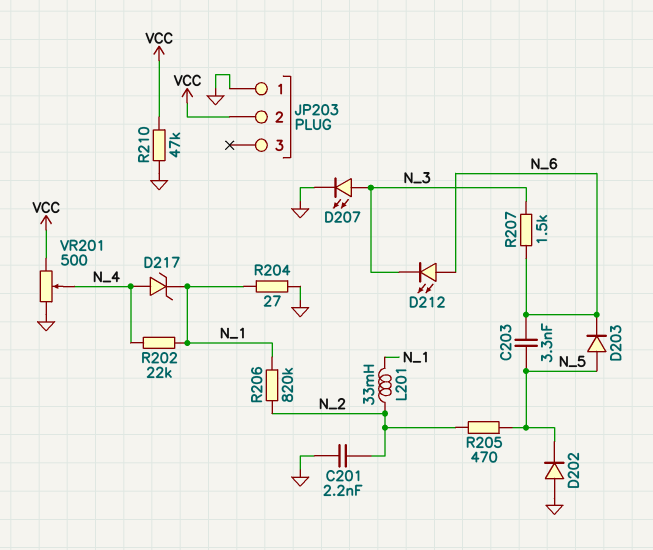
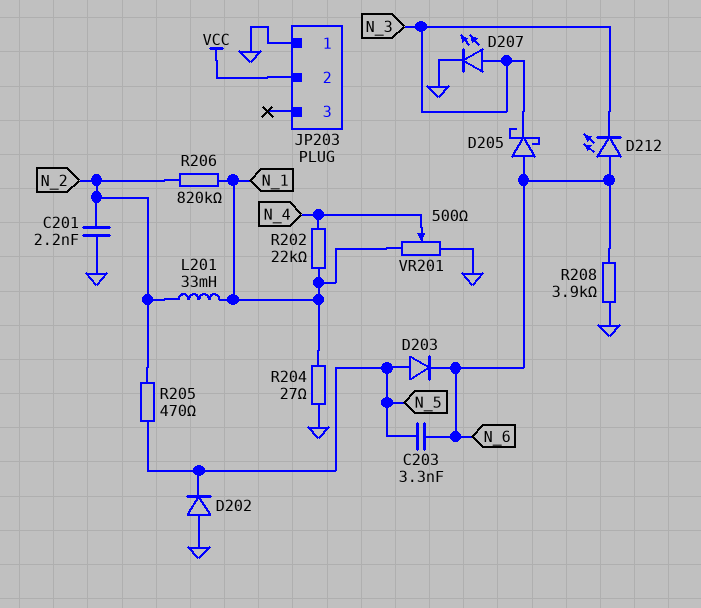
D205: none -> schottky (A N_6, K N_3)
D217: zener (A N_4, K N_1) -> none
R207: 1.5k (N_3, N_6) -> none
R208: none -> 3.9k (GND, N_6)
R210: 47k (GND, VCC) -> none
VR201: 500 (GND, VCC, wiper N_4) -> 500 (GND, N_1, wiper N_4)

